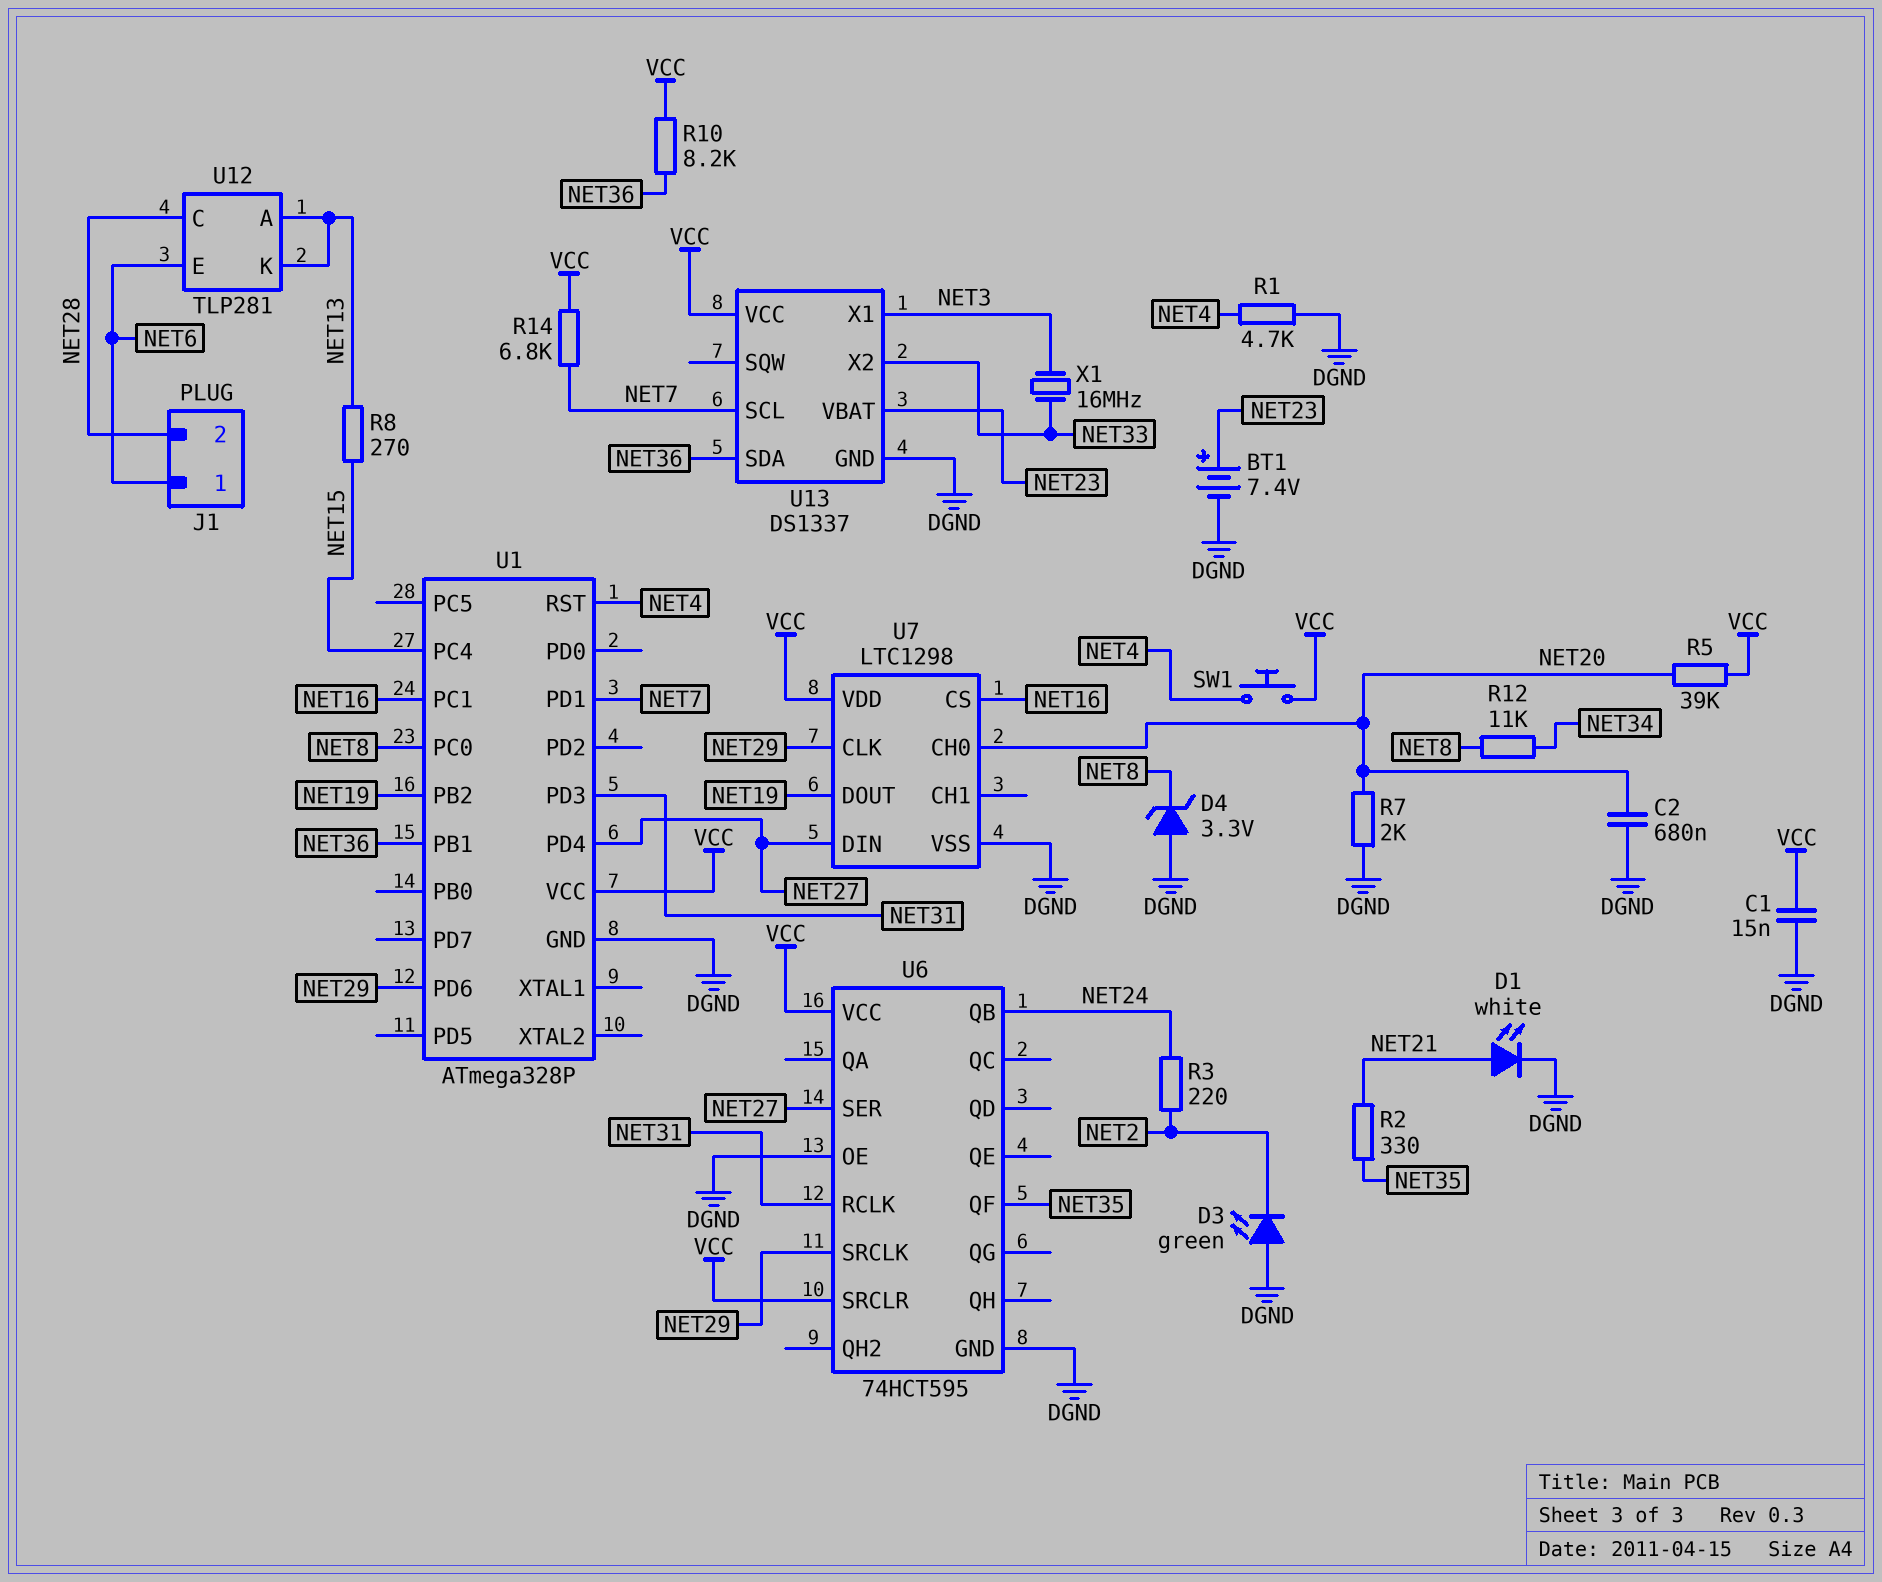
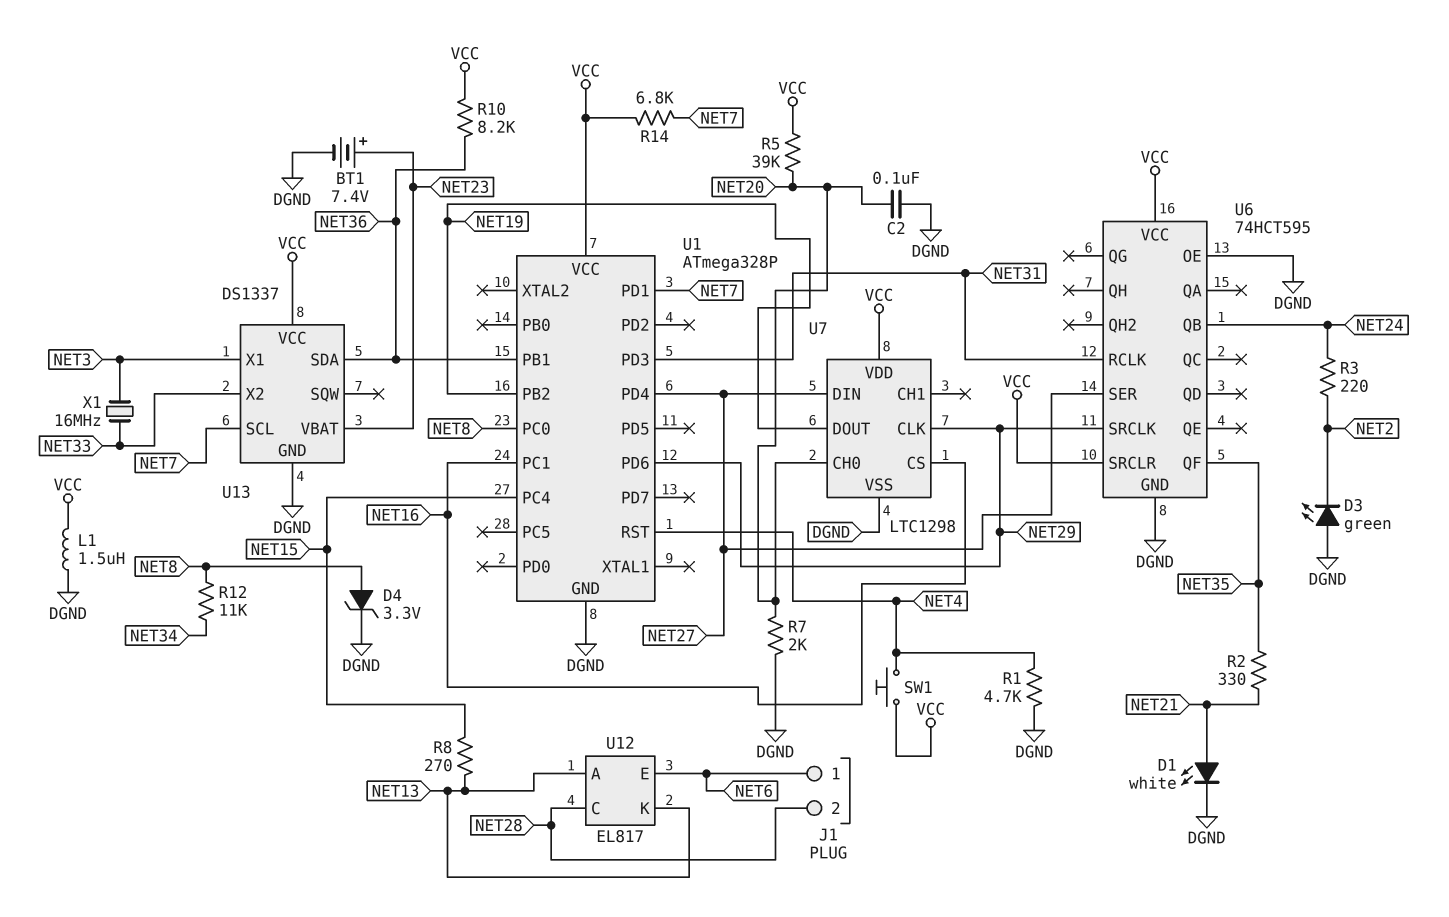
C1: 15nF (DGND, VCC) -> none
C2: 680nF (DGND, NET20) -> 100nF (DGND, NET20)
D4: zener 3.3V (A DGND, K NET8) -> zener 3.3V (A NET8, K DGND)
L1: none -> 1.5uH (DGND, VCC)
U12: TLP281 -> EL817

